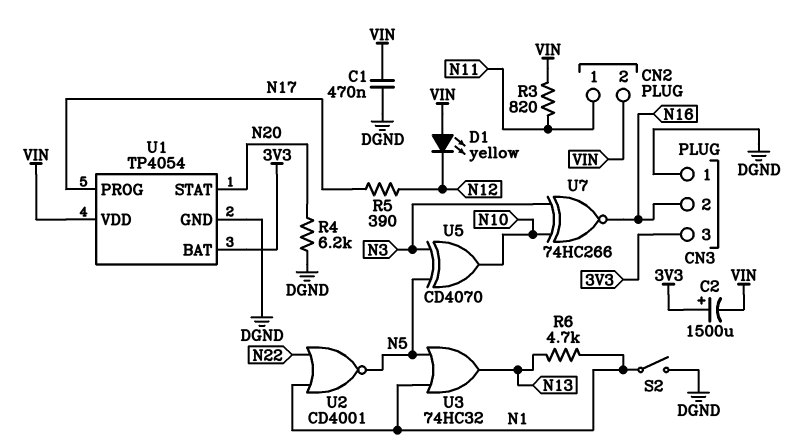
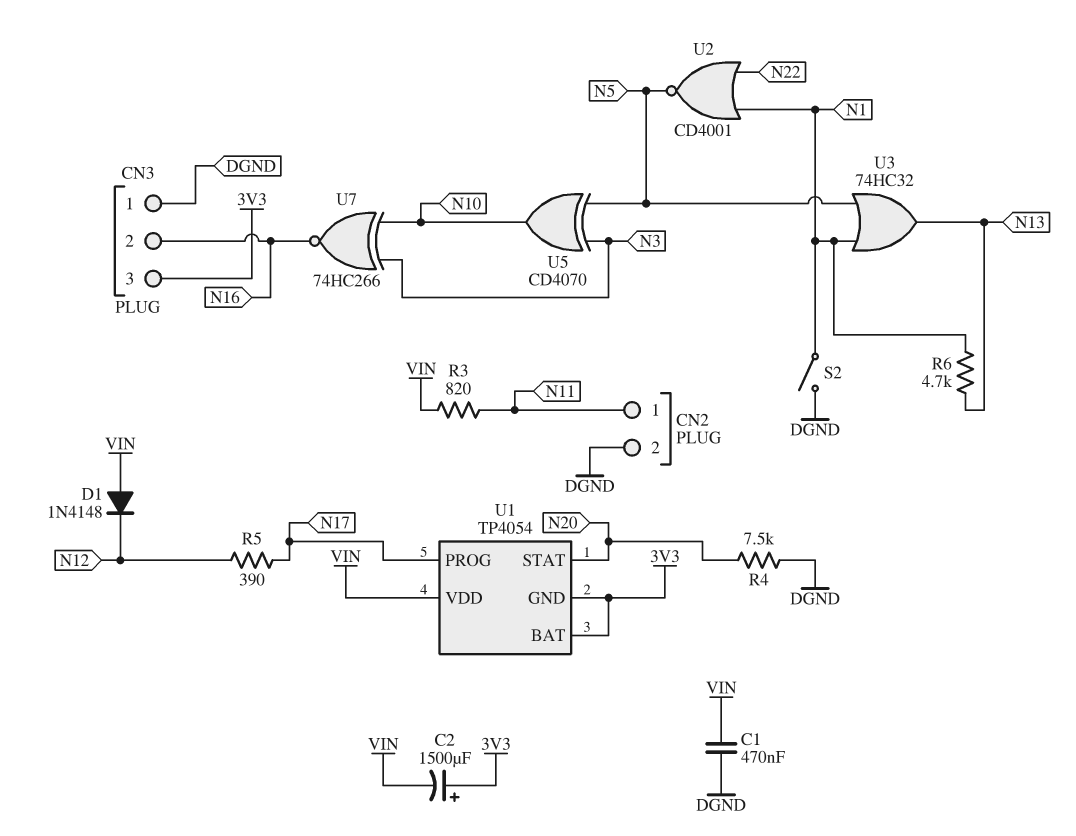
CN2 pin 2: VIN -> DGND
D1: LED yellow (A VIN, K N12) -> diode 1N4148 (A VIN, K N12)
R4: 6.2k (DGND, N20) -> 7.5k (DGND, N20)
U1 pin GND: DGND -> 3V3

